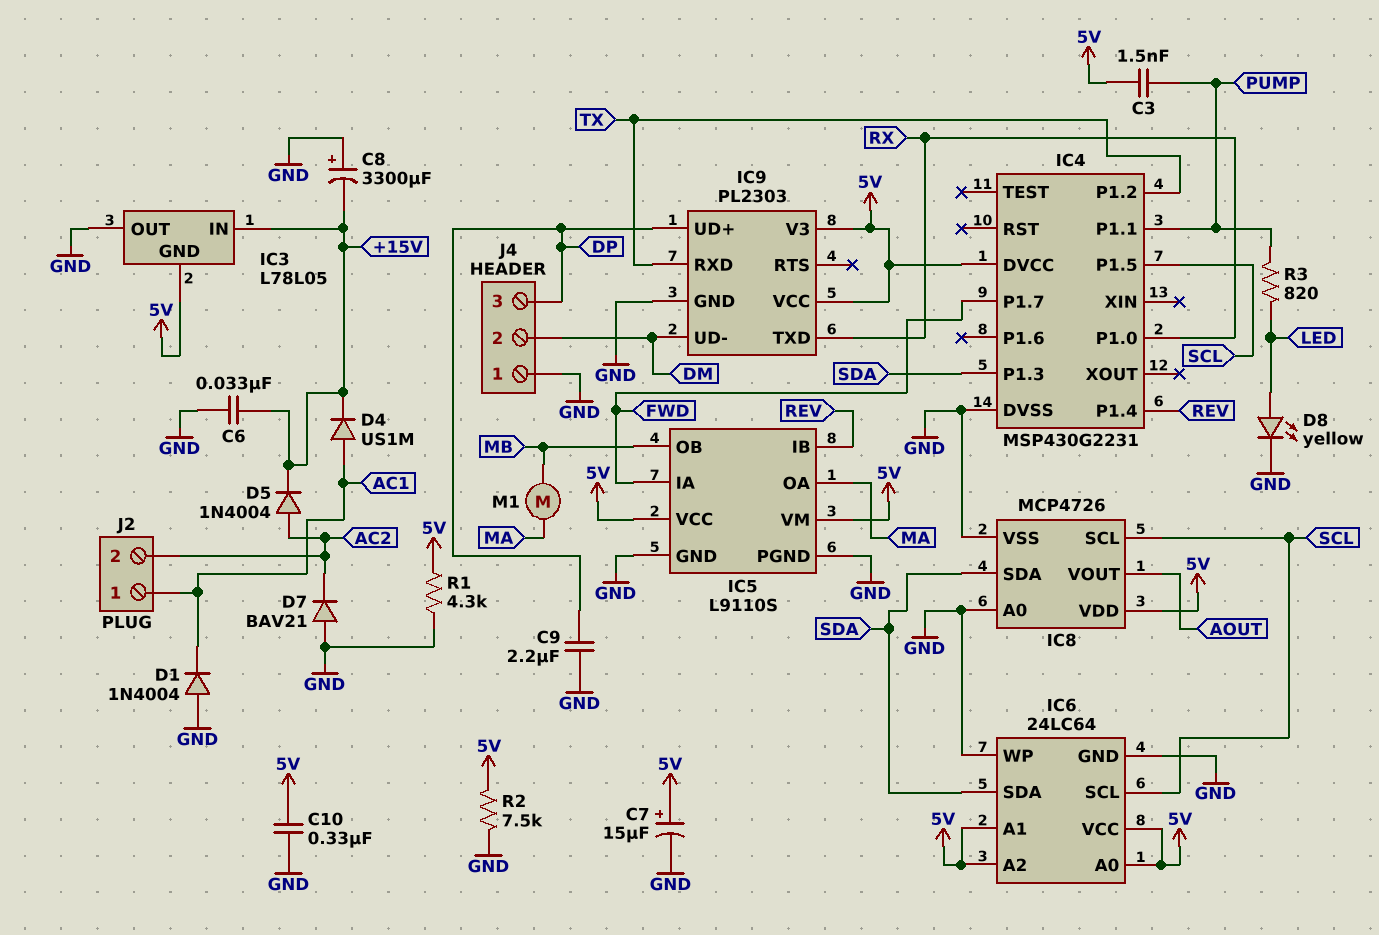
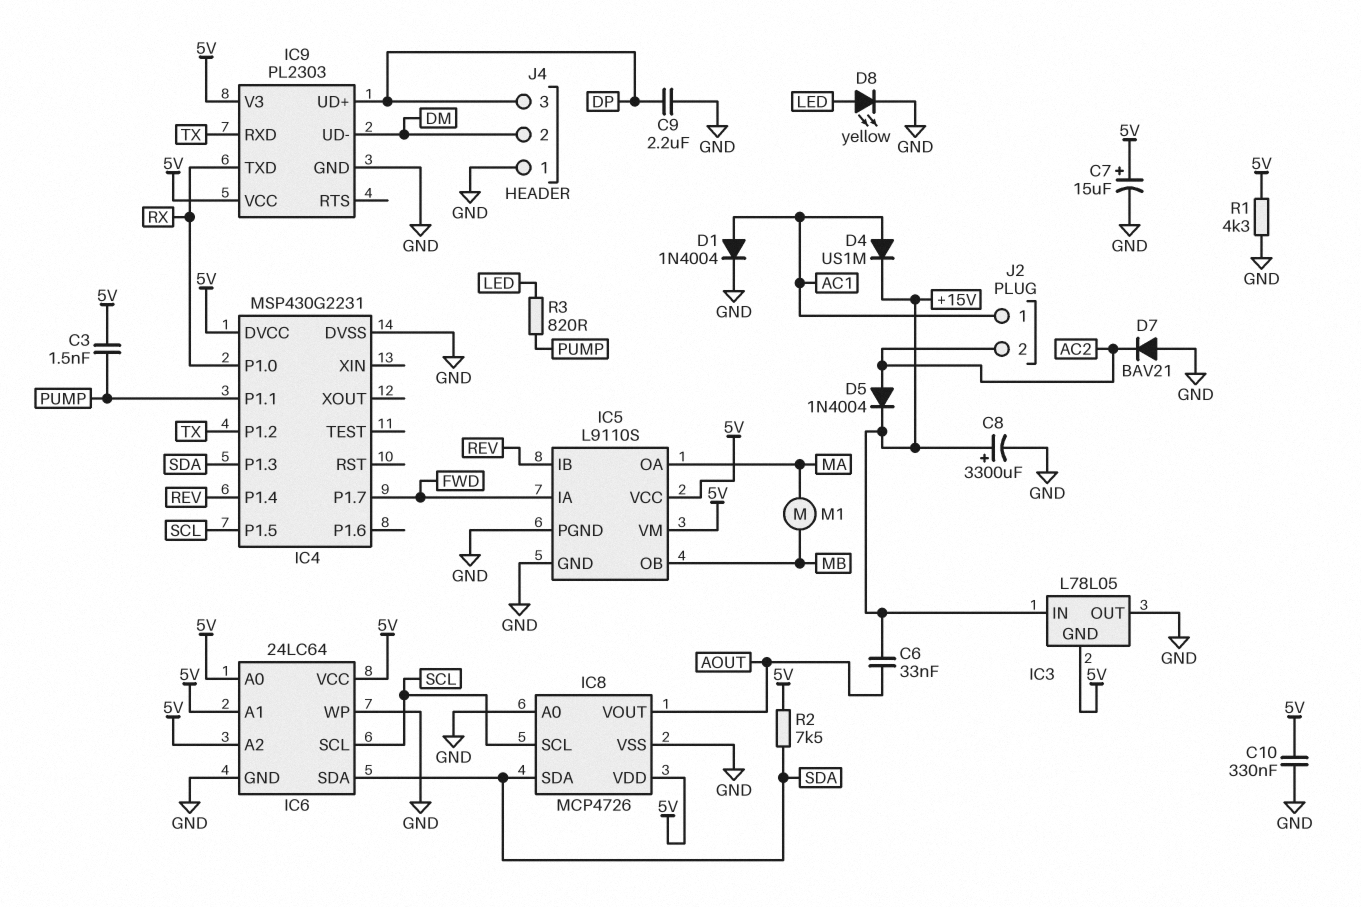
C6: 33nF (+15V, GND) -> 33nF (+15V, AOUT)
C8: 3300uF (plus GND, minus +15V) -> 3300uF (plus +15V, minus GND)
D1: diode 1N4004 (A GND, K AC1) -> diode 1N4004 (A AC1, K GND)
R2: 7.5k (5V, GND) -> 7.5k (5V, SDA)

